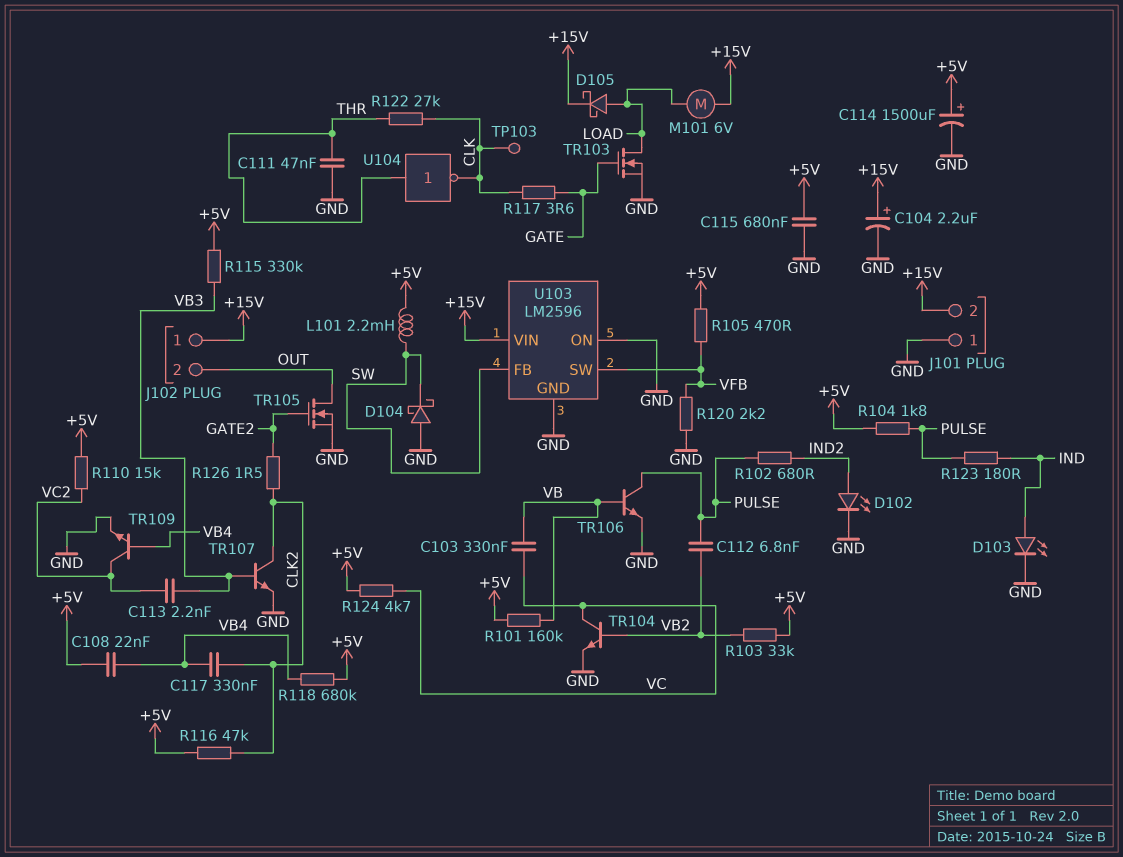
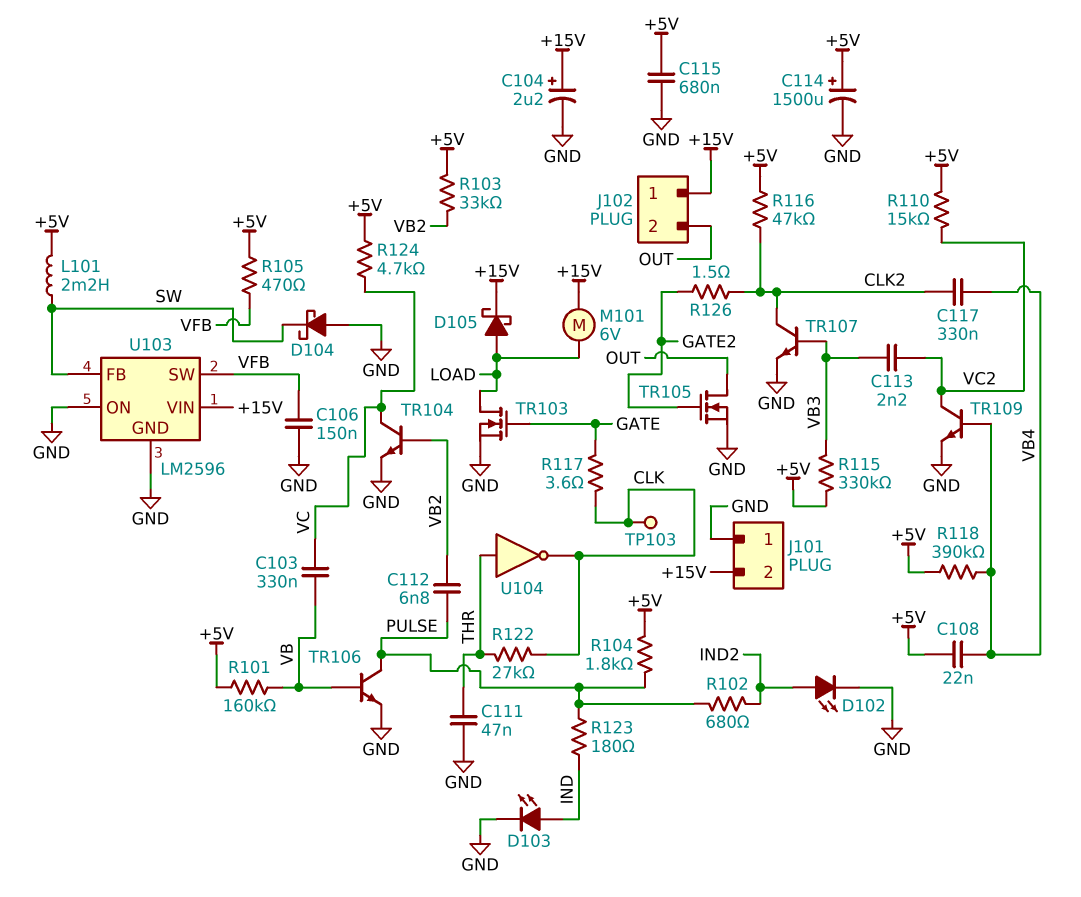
C106: none -> 150nF (GND, VFB)
R118: 680k (+5V, VB4) -> 390k (+5V, VB4)
R120: 2.2k (GND, VFB) -> none

